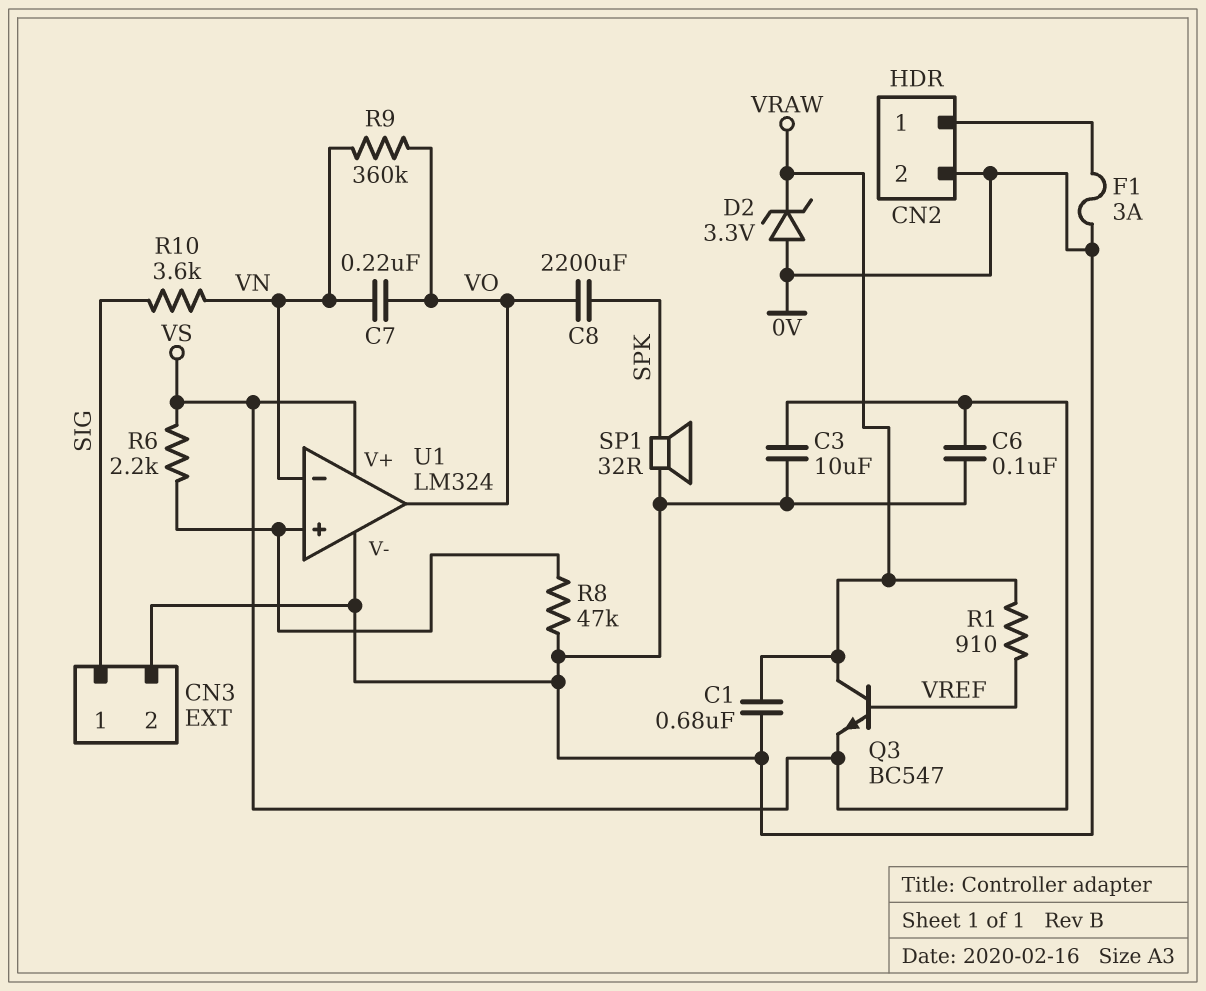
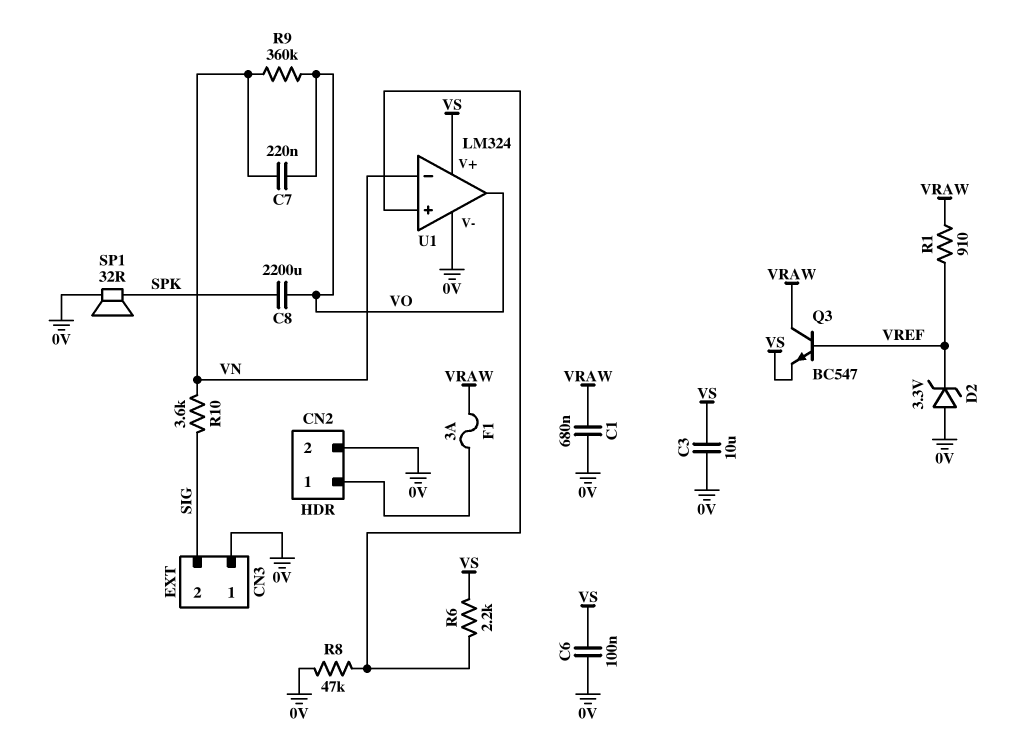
CN3 pin 1: SIG -> 0V
CN3 pin 2: 0V -> SIG
D2: zener 3.3V (A 0V, K VRAW) -> zener 3.3V (A 0V, K VREF)
F1: 3A (0V, CN2/1) -> 3A (CN2/1, VRAW)

